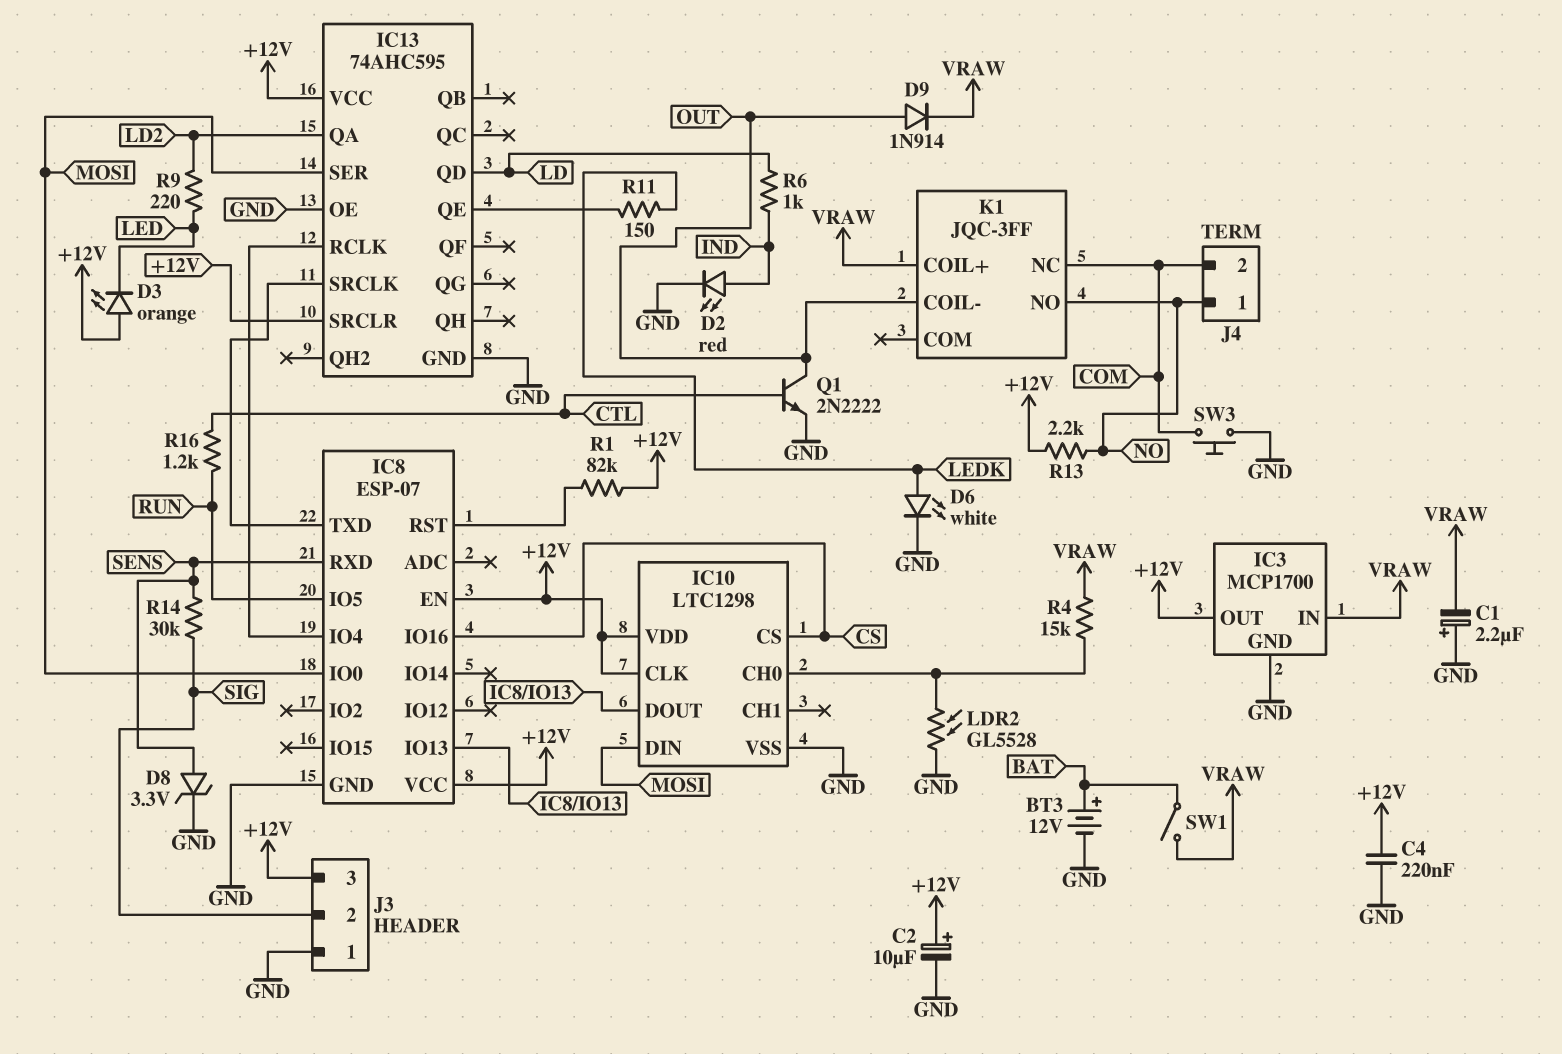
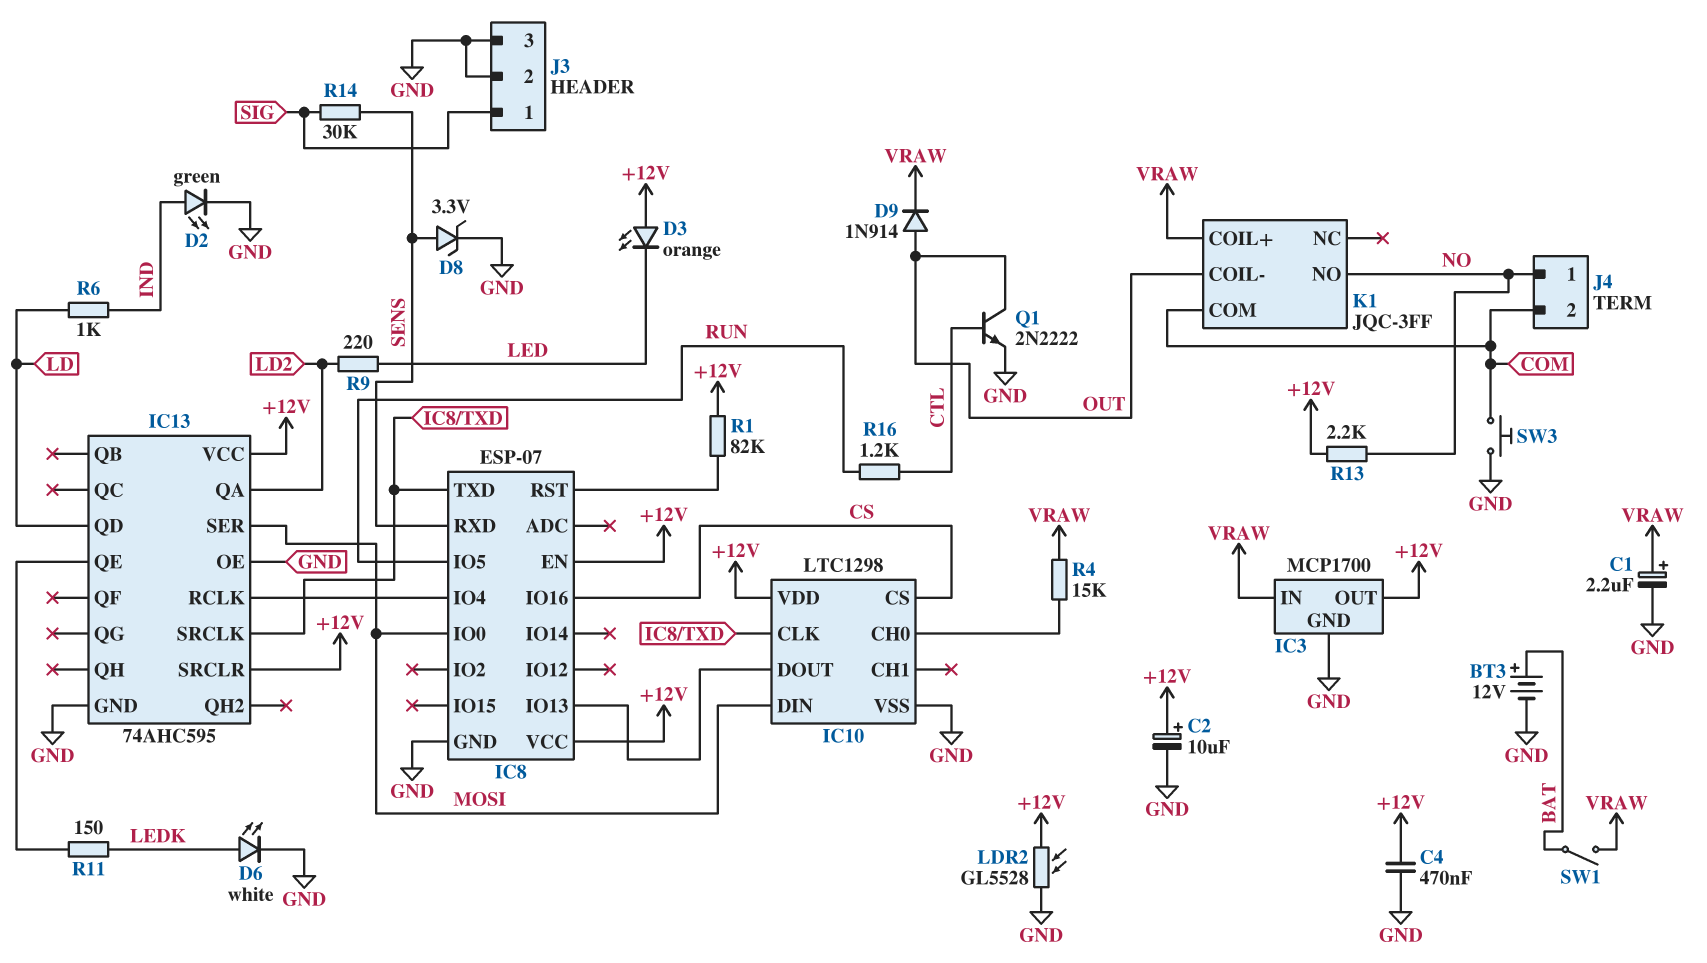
C1: 2.2uF (plus GND, minus VRAW) -> 2.2uF (plus VRAW, minus GND)
C4: 220nF (+12V, GND) -> 470nF (+12V, GND)
D2: LED red (A IND, K GND) -> LED green (A IND, K GND)
IC10 pin CLK: +12V -> IC8/TXD
J3 pin 1: GND -> SIG
J3 pin 2: SIG -> GND
J3 pin 3: +12V -> GND
K1 pin COM: none -> COM
K1 pin NC: COM -> none
LDR2: GL5528 (GND, IC10/CH0) -> GL5528 (+12V, GND)

